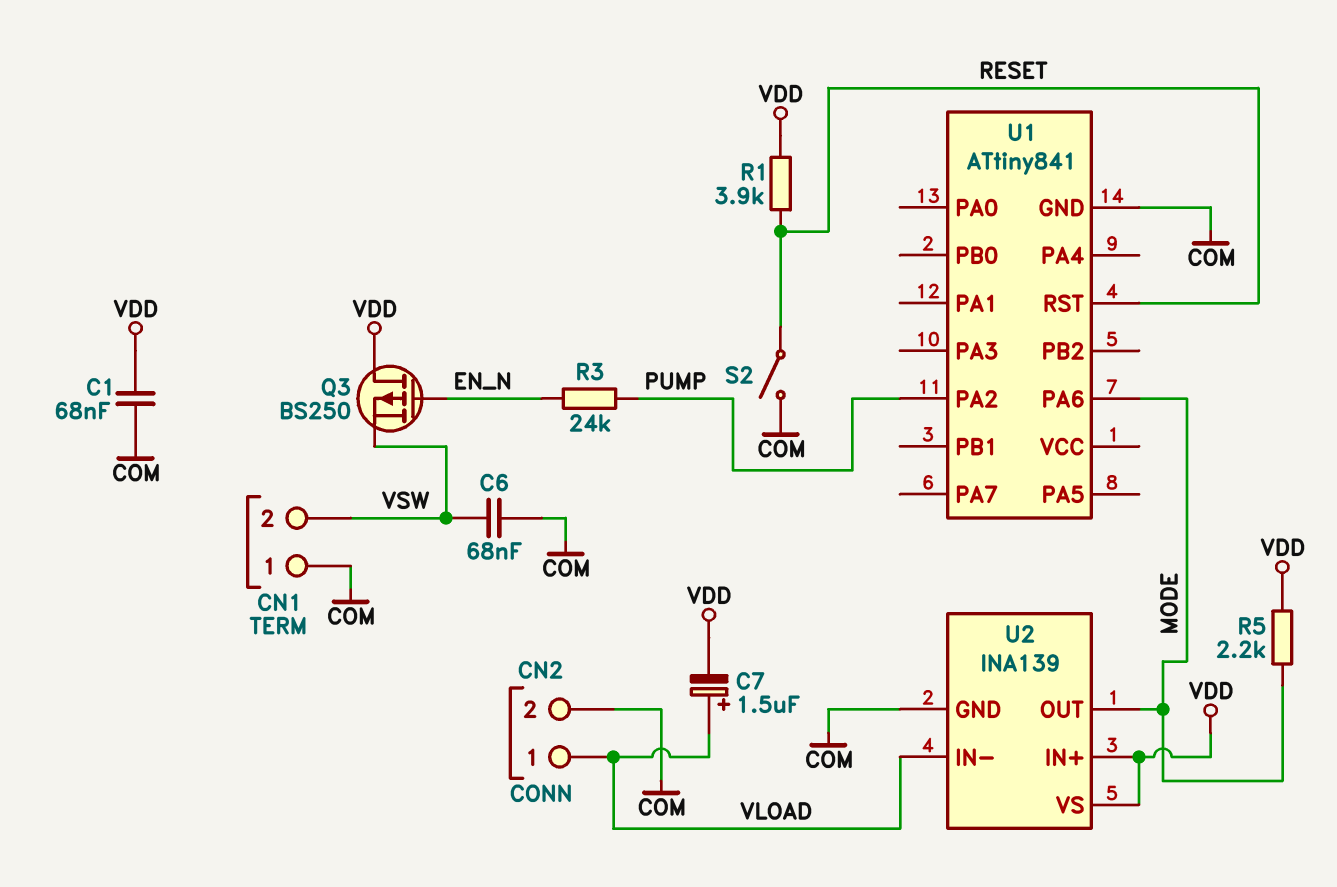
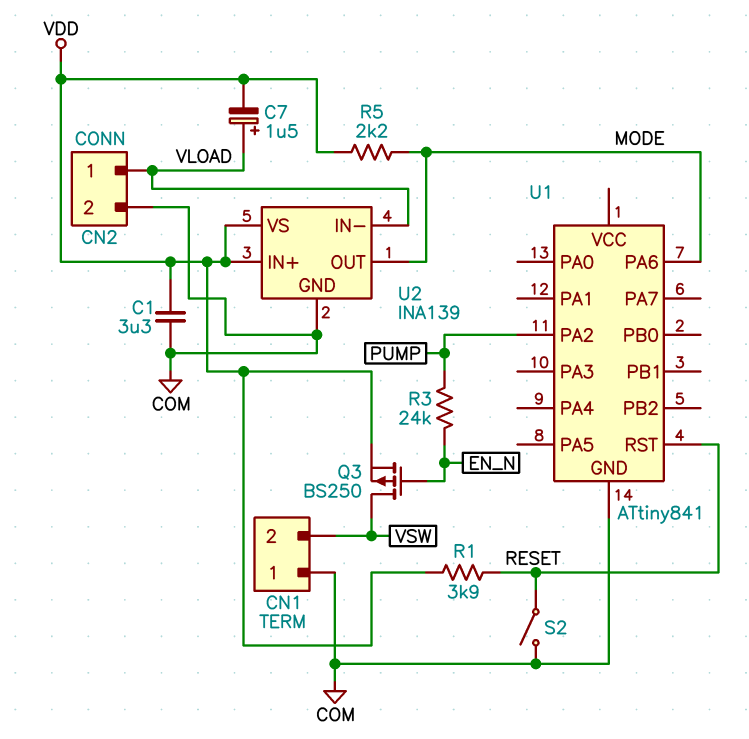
C1: 68nF (COM, VDD) -> 3.3uF (COM, VDD)
C6: 68nF (COM, VSW) -> none
Q3: PMOS BS250 (G EN_N, D VDD, S VSW) -> PMOS BS250 (G EN_N, D VSW, S VDD)

